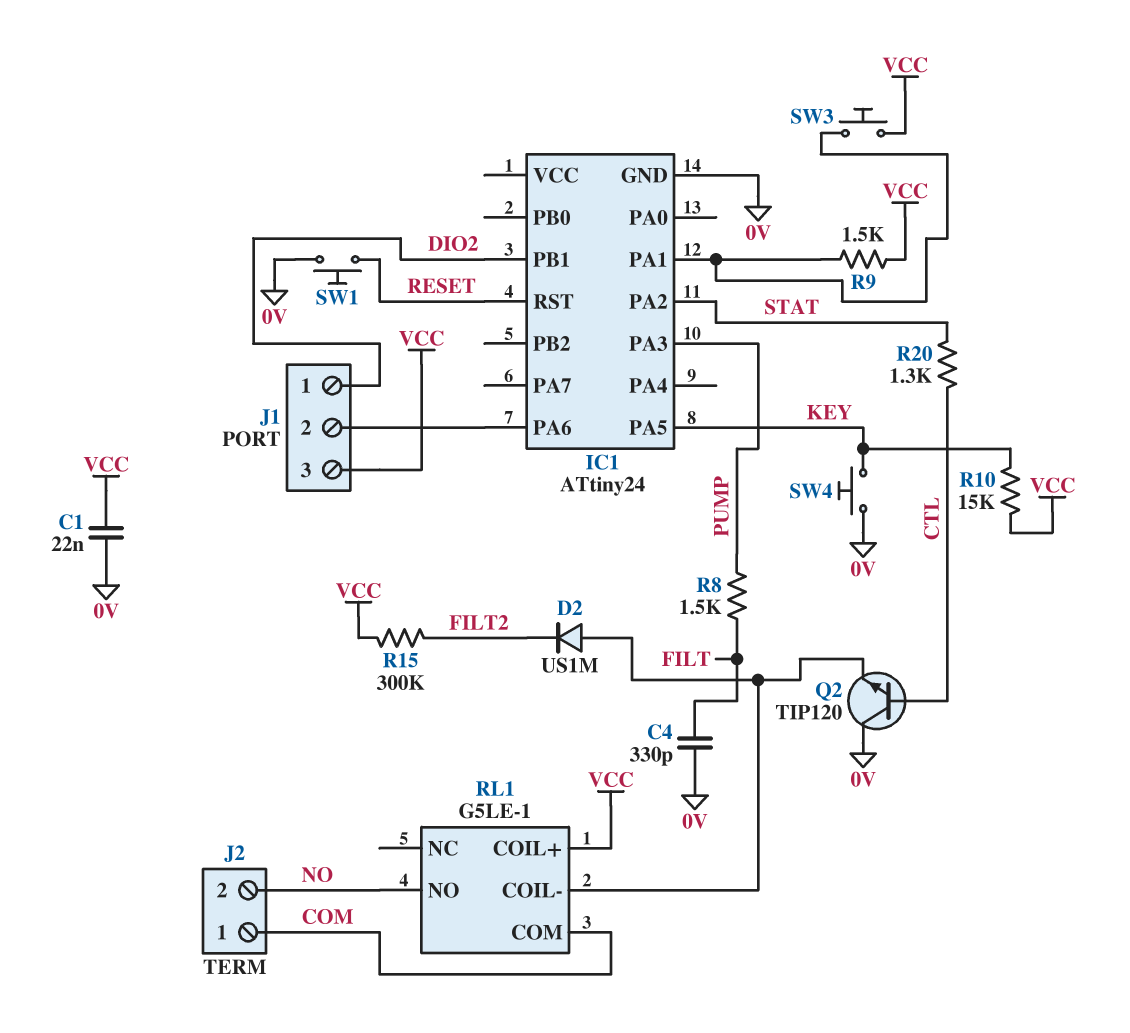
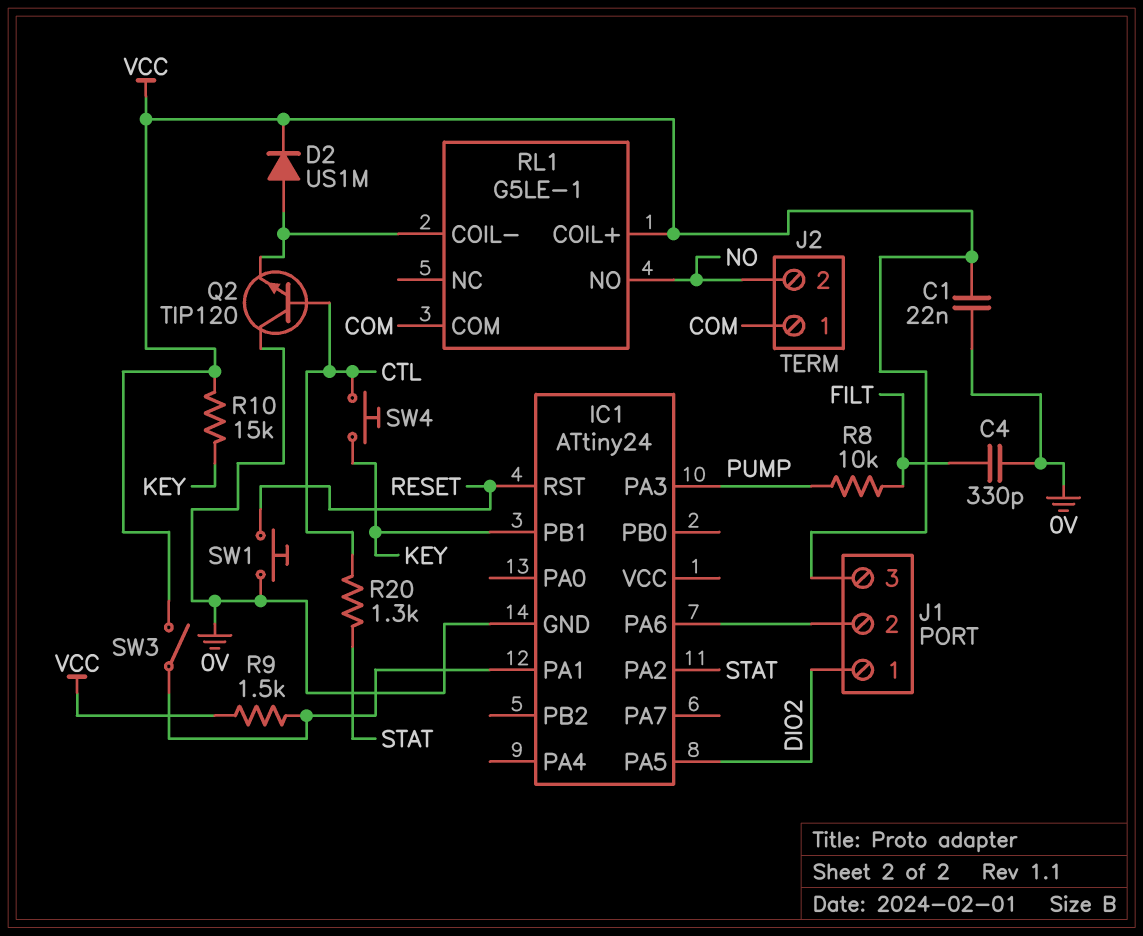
D2: diode US1M (A RL1/COIL-, K FILT2) -> diode US1M (A RL1/COIL-, K VCC)
IC1 pin PA5: KEY -> DIO2
IC1 pin PB1: DIO2 -> KEY
R8: 1.5k (FILT, PUMP) -> 10k (FILT, PUMP)
R15: 300k (FILT2, VCC) -> none
SW3: button (IC1/PA1, VCC) -> switch (IC1/PA1, VCC)
SW4: button (0V, KEY) -> button (CTL, KEY)

